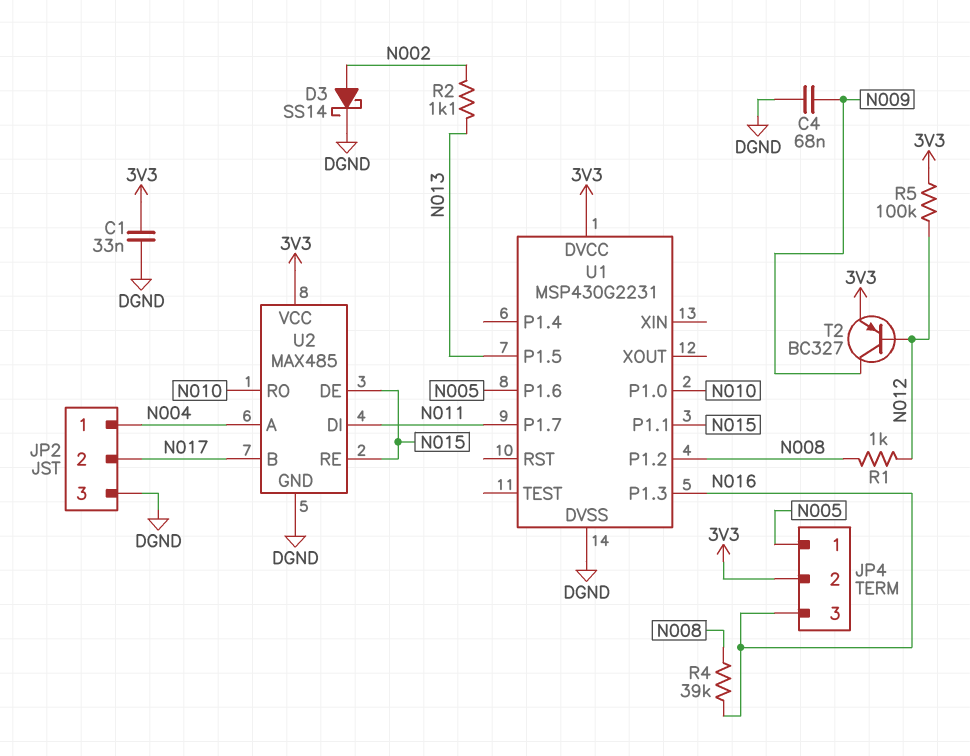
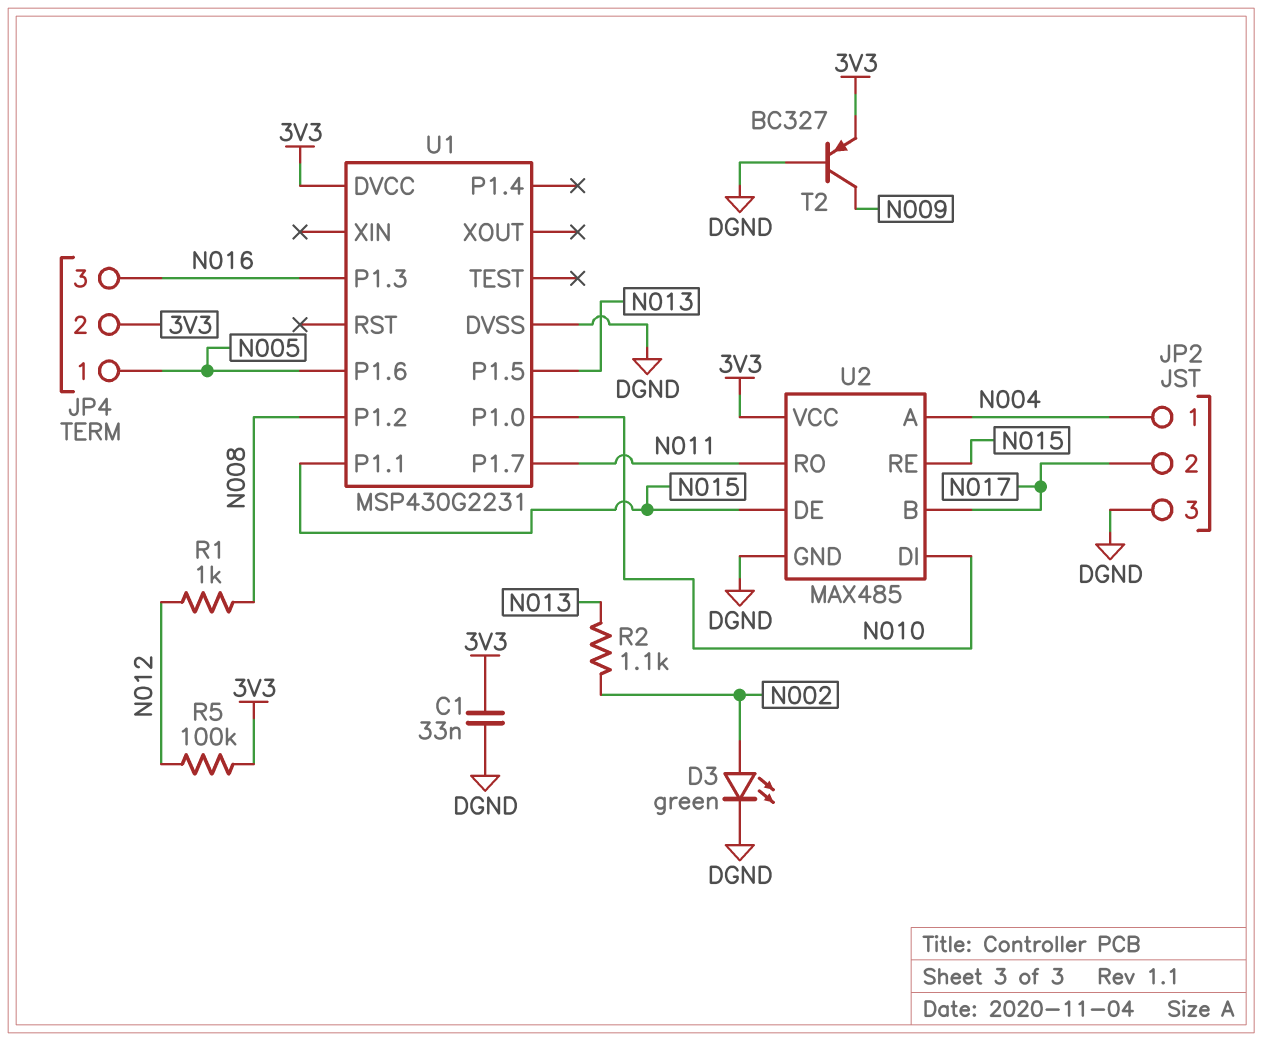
C4: 68nF (DGND, N009) -> none
D3: schottky SS14 (A N002, K DGND) -> LED green (A N002, K DGND)
R4: 39k (N008, N016) -> none
T2: PNP BC327 (B N012, C N009, E 3V3) -> PNP BC327 (B DGND, C N009, E 3V3)
U2 pin DI: N011 -> N010
U2 pin RO: N010 -> N011

